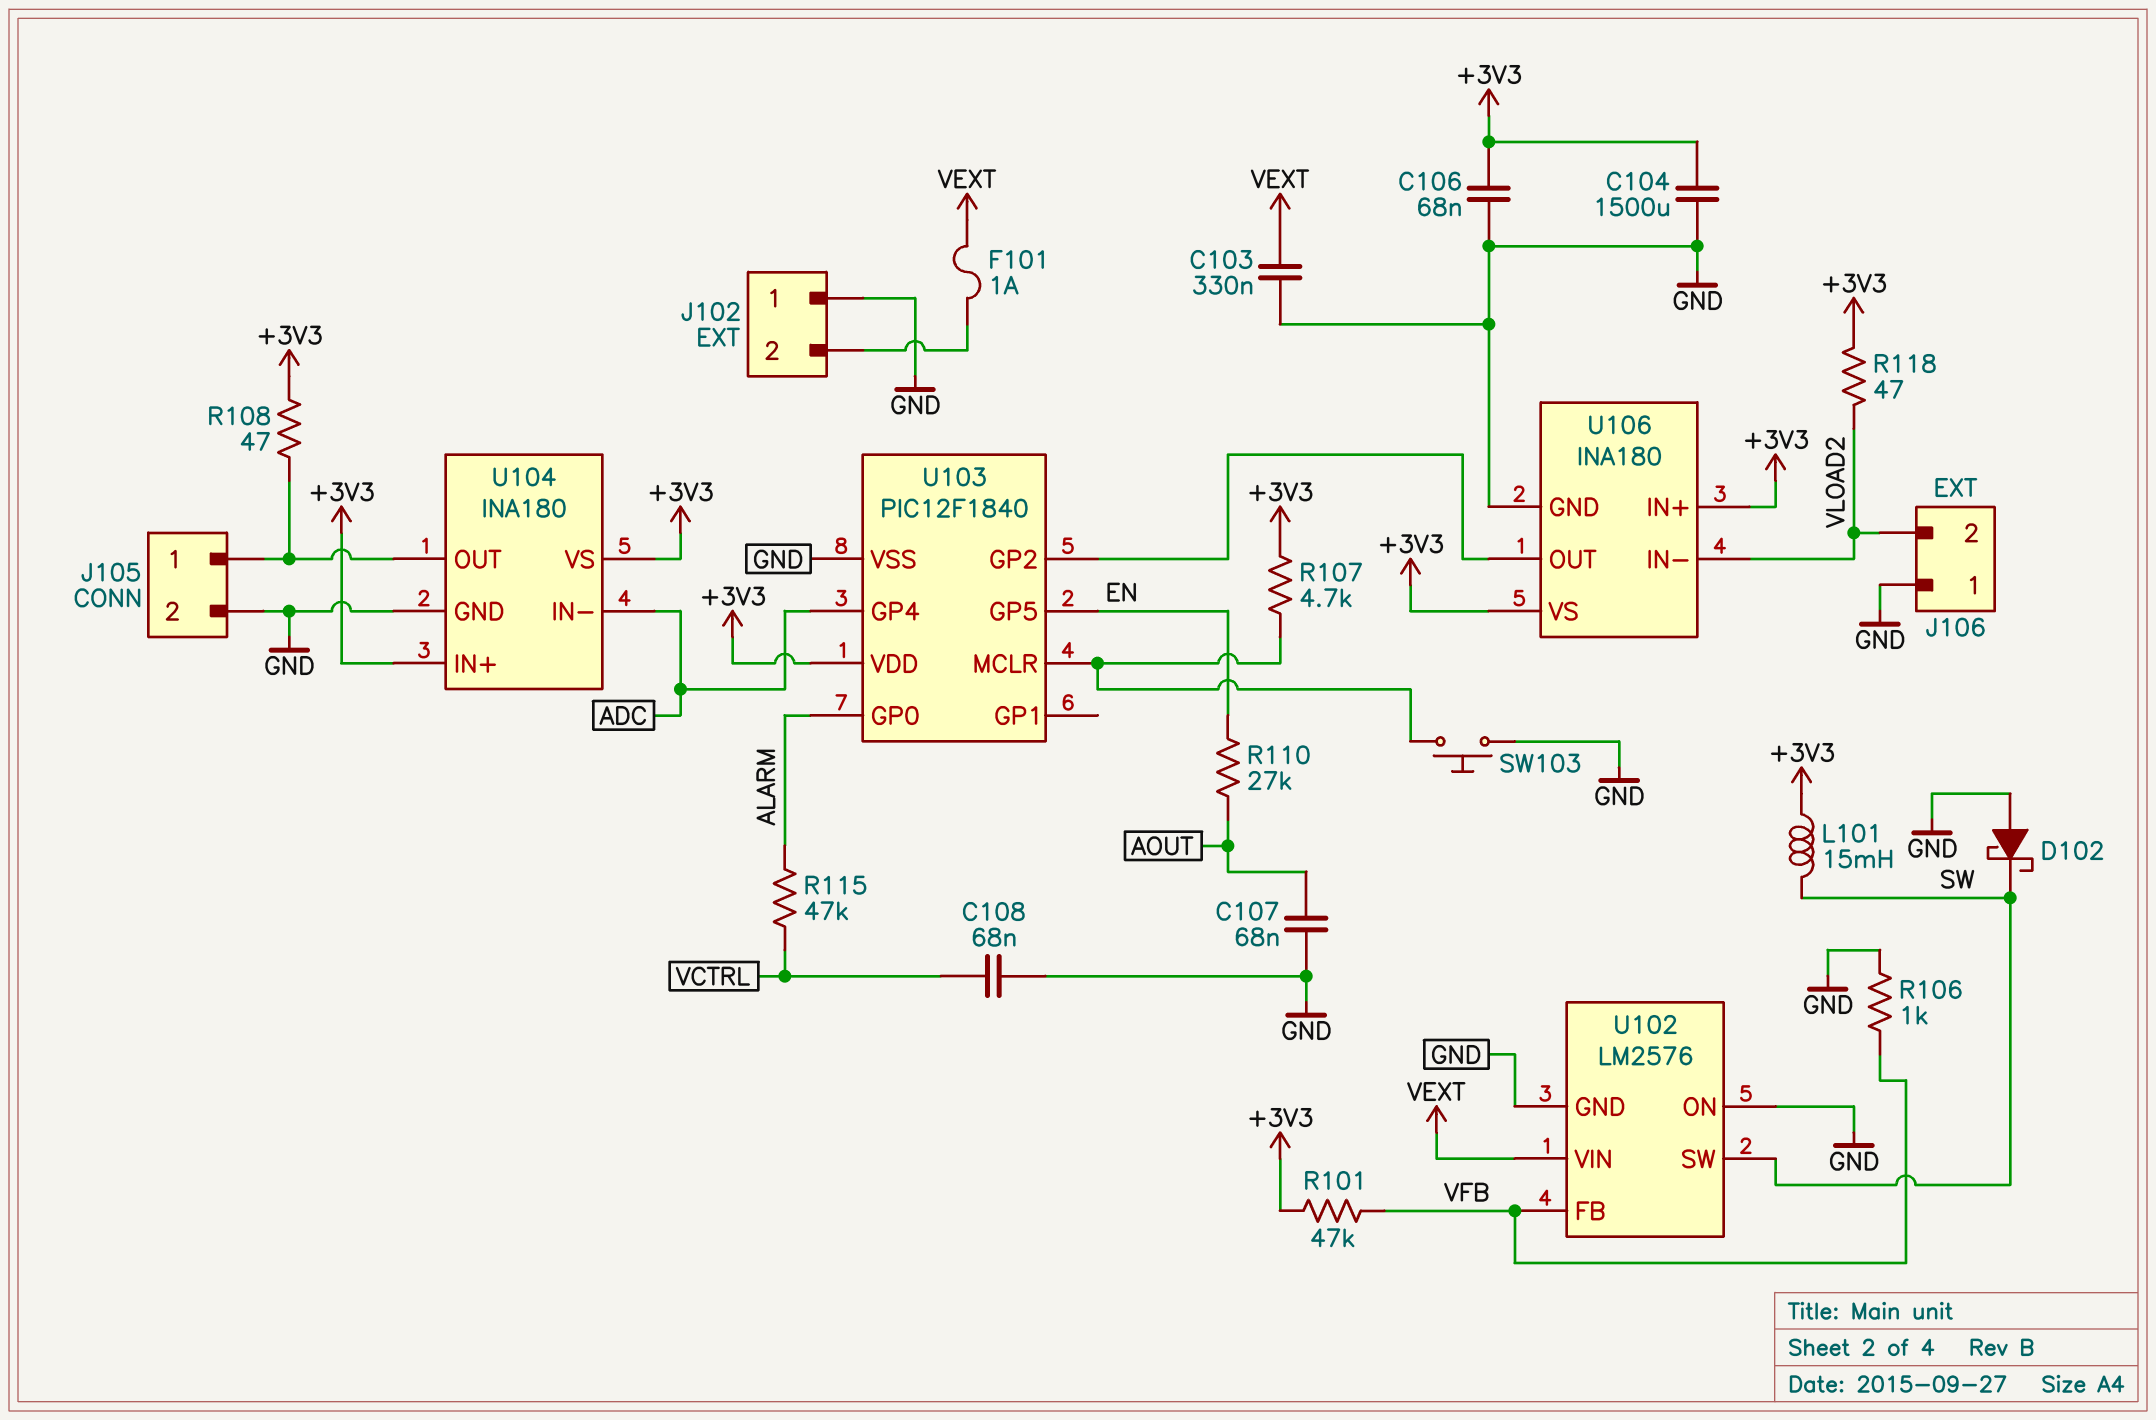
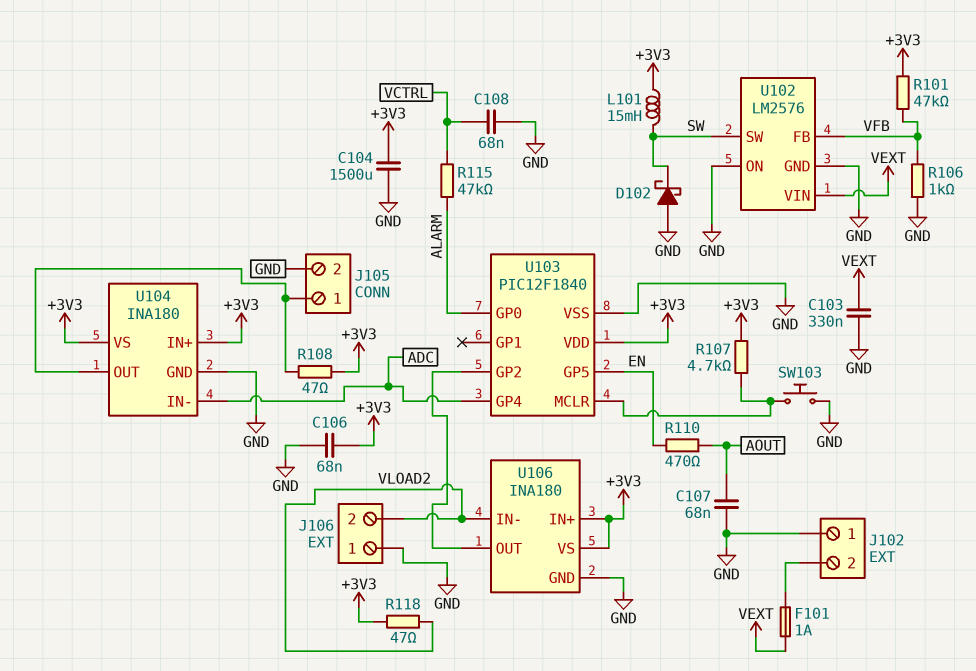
R110: 27k (AOUT, EN) -> 470 (AOUT, EN)

